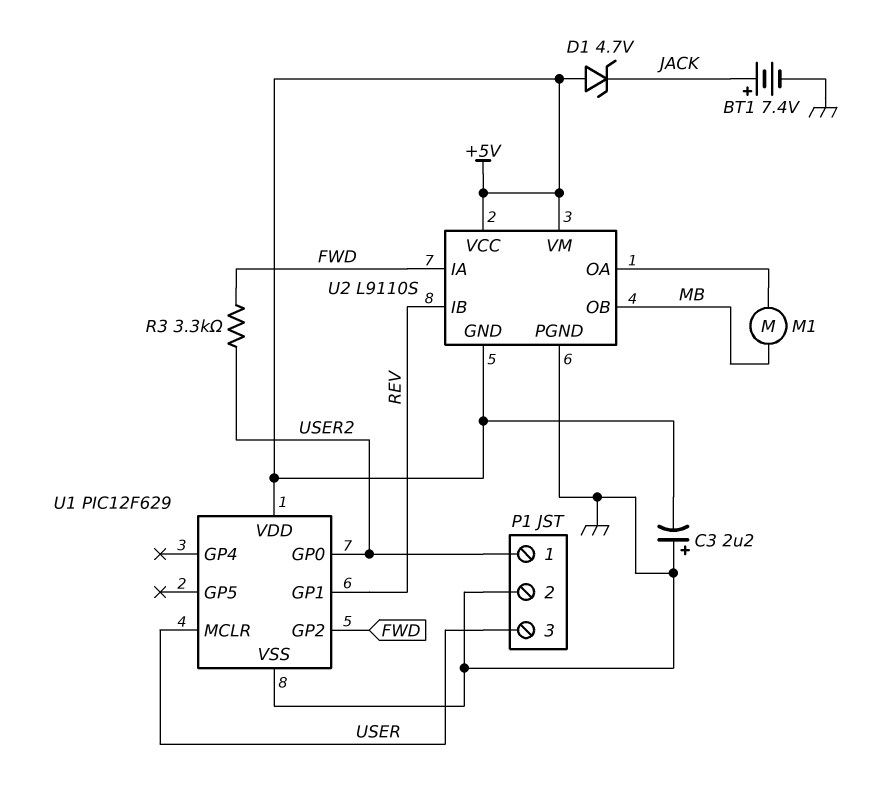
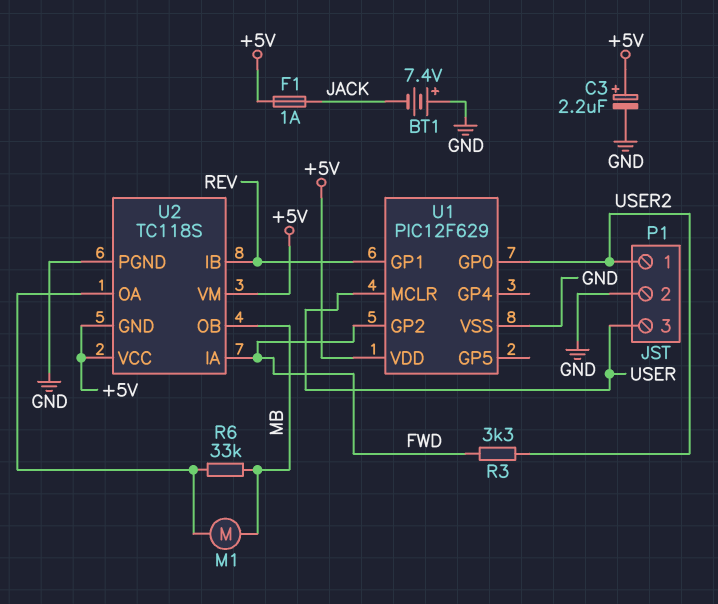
BT1: 7.4V (plus JACK, minus GND) -> 7.4V (plus GND, minus JACK)
C3: 2.2uF (plus GND, minus +5V) -> 2.2uF (plus +5V, minus GND)
D1: zener 4.7V (A +5V, K JACK) -> none
F1: none -> 1A (+5V, JACK)
R6: none -> 33k (MB, U2/OA)
U2: L9110S -> TC118S

